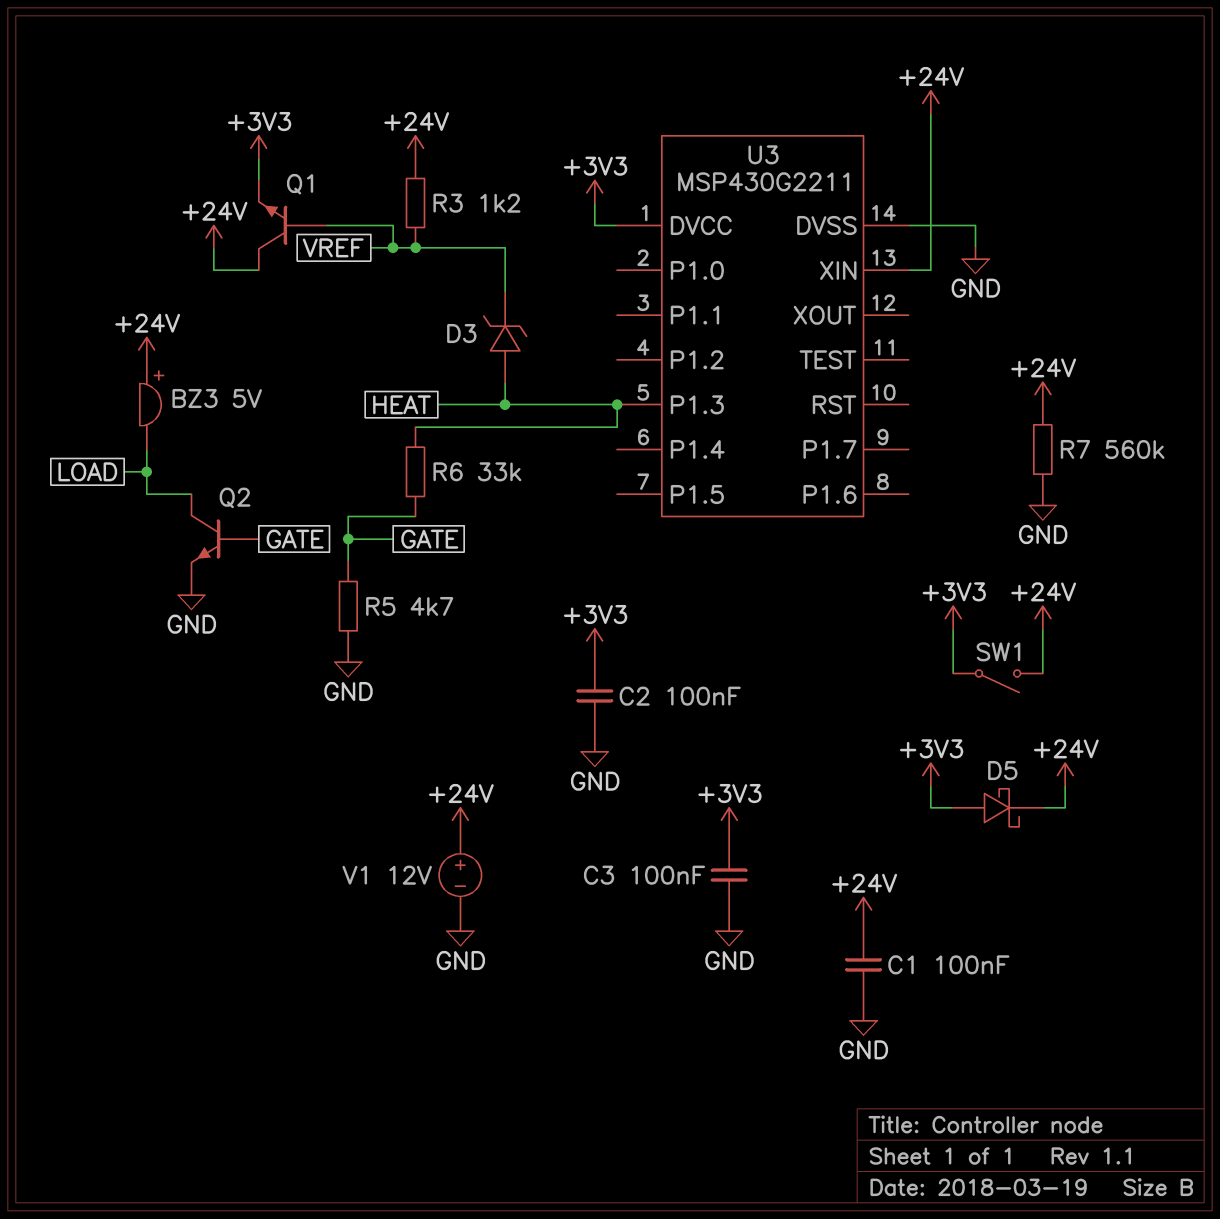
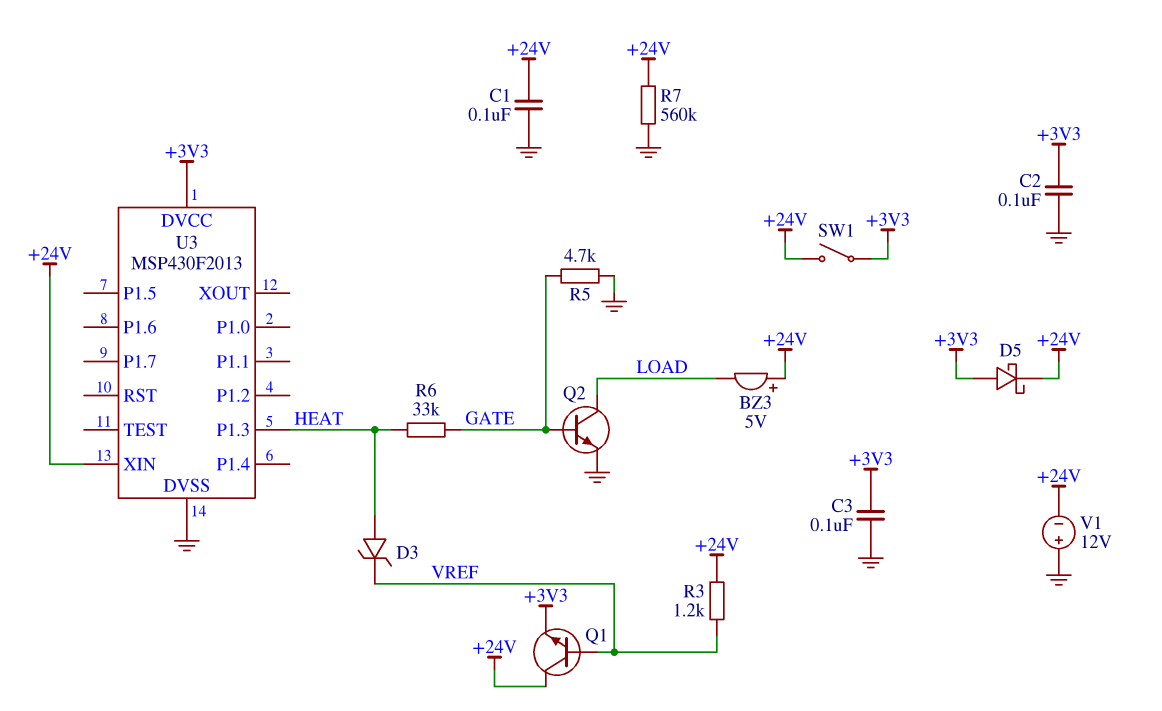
U3: MSP430G2211 -> MSP430F2013
V1: 12V (plus +24V, minus GND) -> 12V (plus GND, minus +24V)

